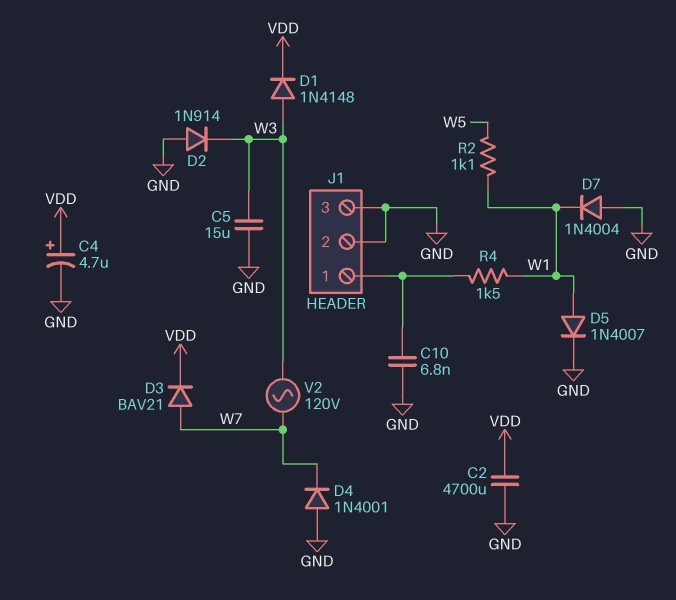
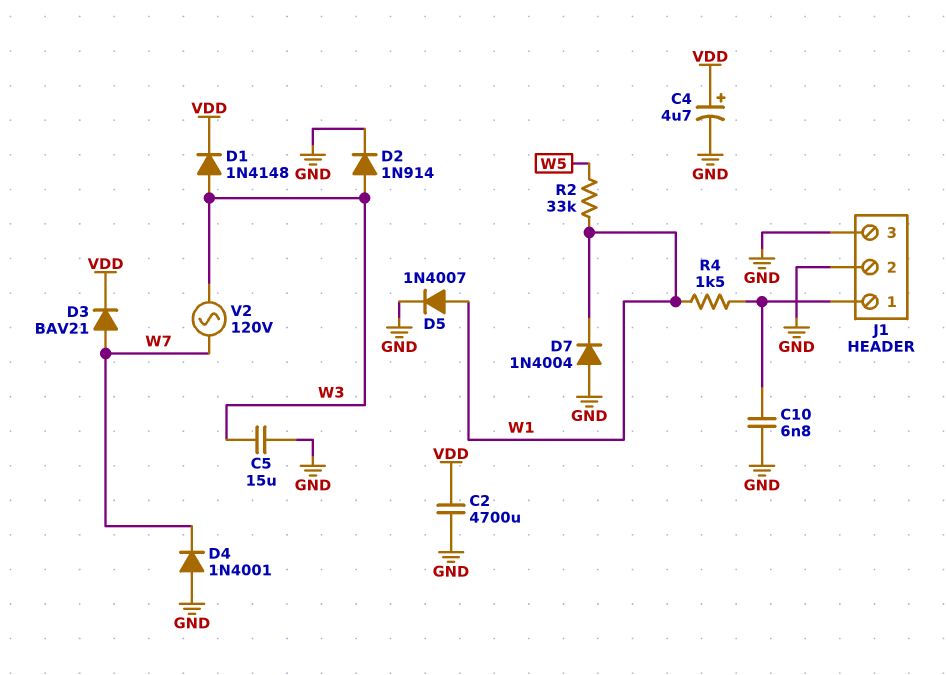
D2: diode 1N914 (A GND, K W3) -> diode 1N914 (A W3, K GND)
R2: 1.1k (W1, W5) -> 33k (W1, W5)

